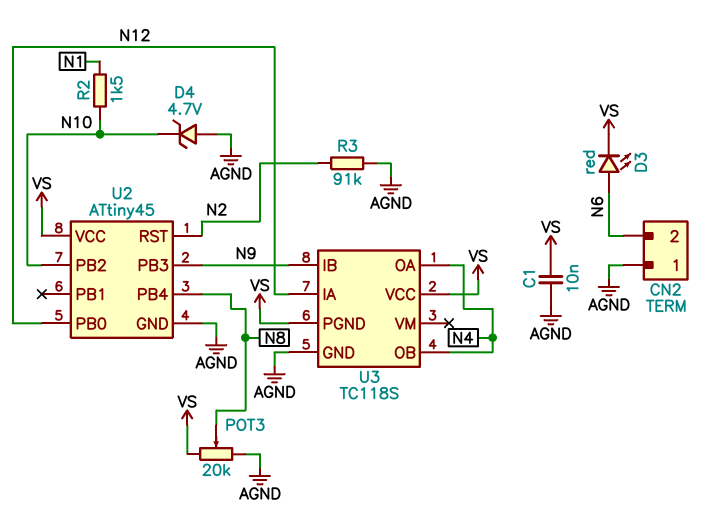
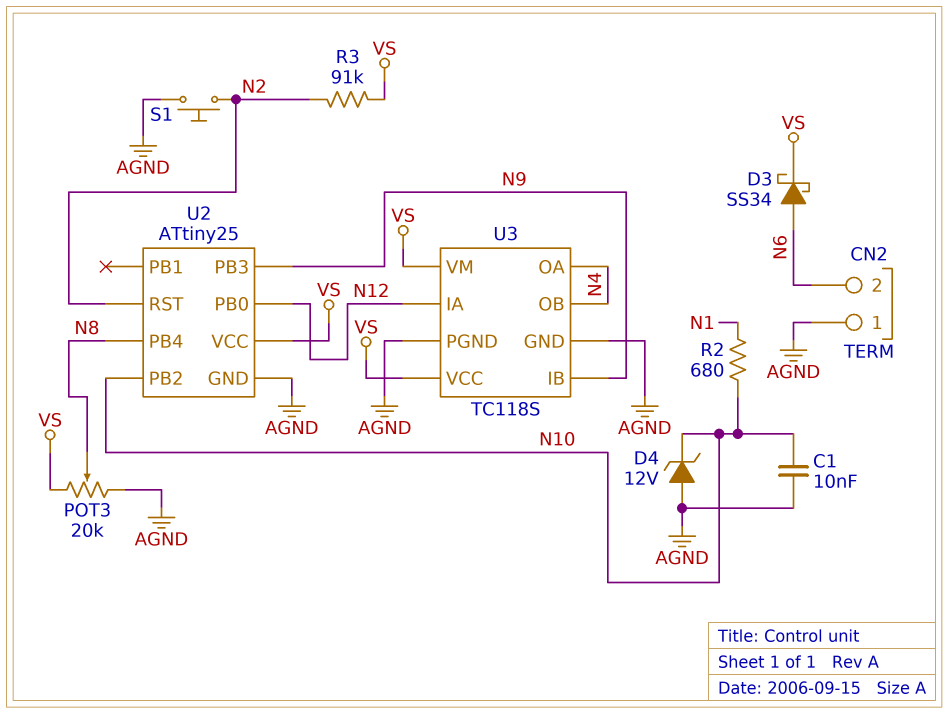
C1: 10nF (AGND, VS) -> 10nF (AGND, N10)
D3: LED red (A N6, K VS) -> schottky SS34 (A N6, K VS)
D4: zener 4.7V (A AGND, K N10) -> zener 12V (A AGND, K N10)
R2: 1.5k (N1, N10) -> 680 (N1, N10)
R3: 91k (AGND, N2) -> 91k (N2, VS)
S1: none -> button (AGND, N2)
U2: ATtiny45 -> ATtiny25
U3 pin PGND: VS -> AGND
U3 pin VM: none -> VS

